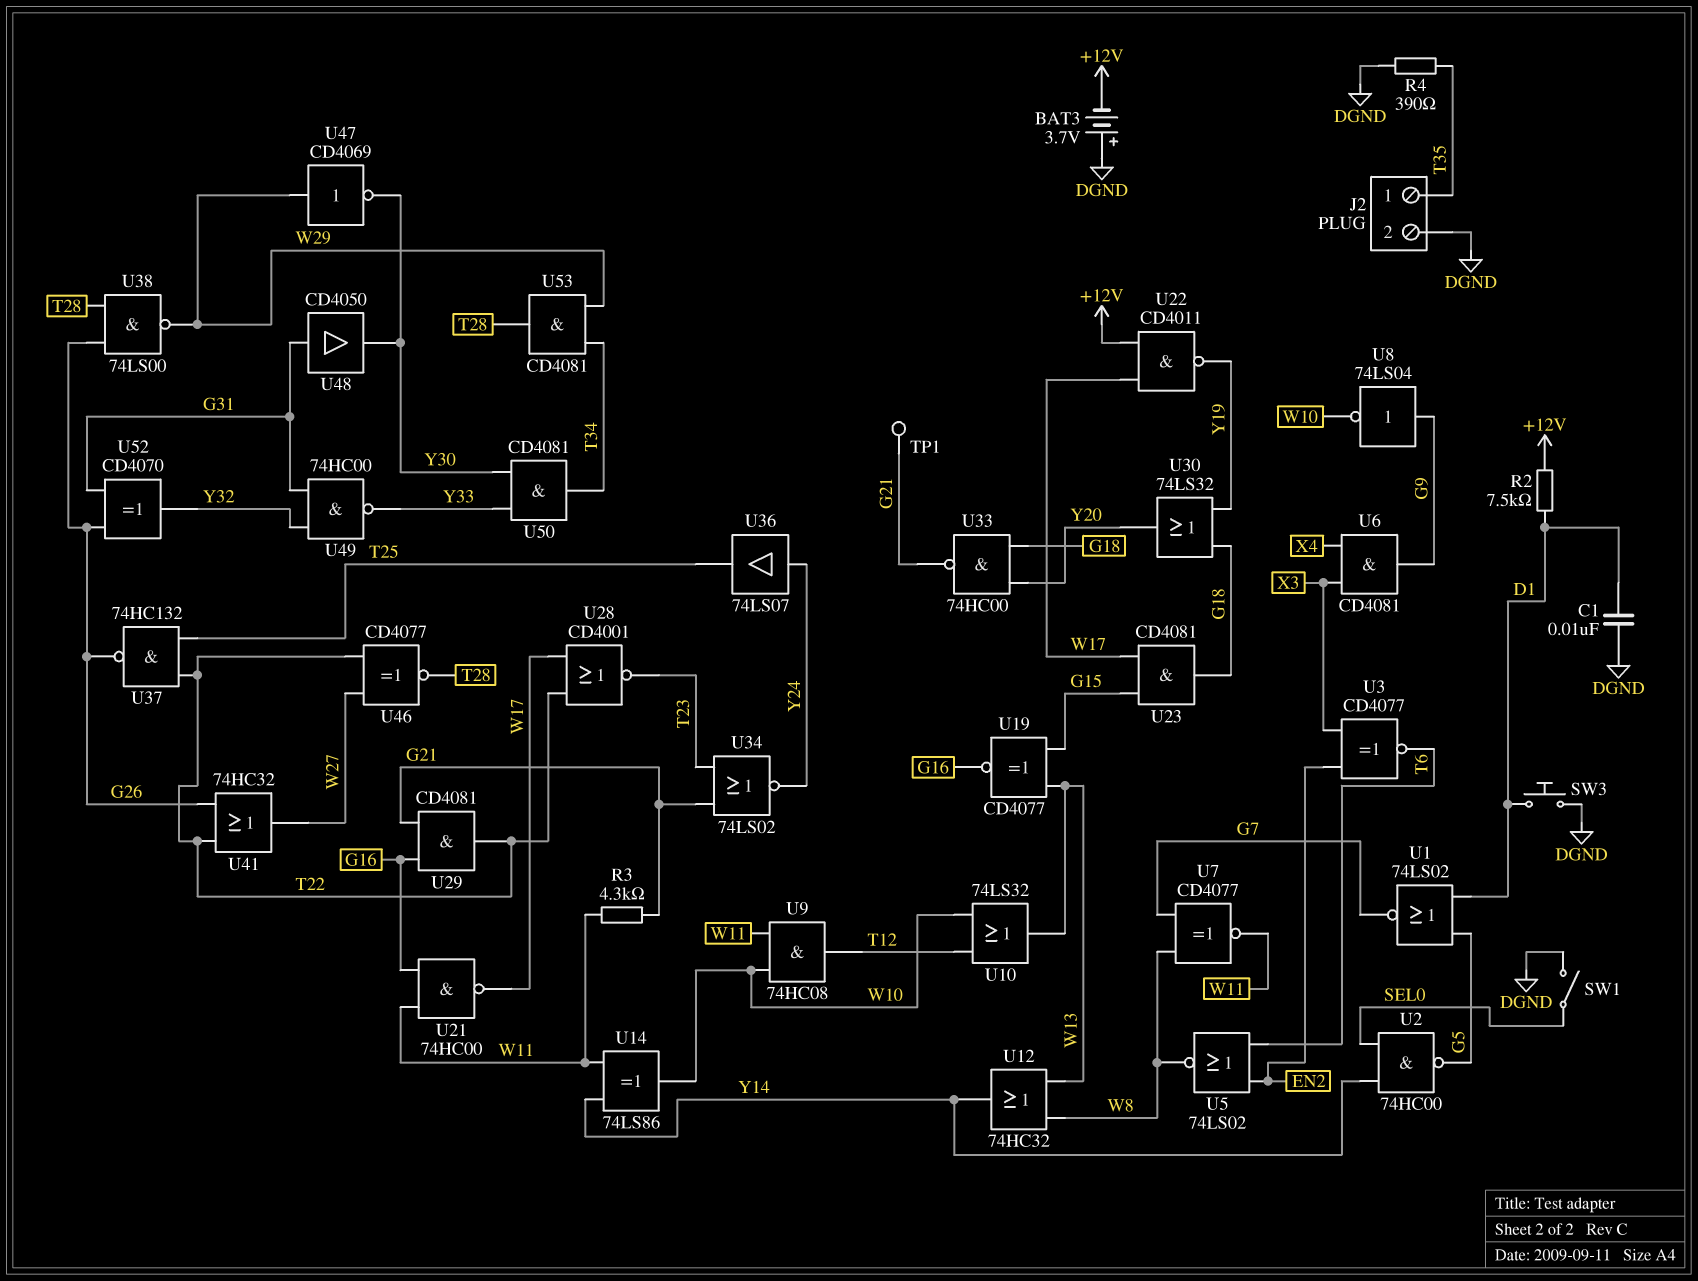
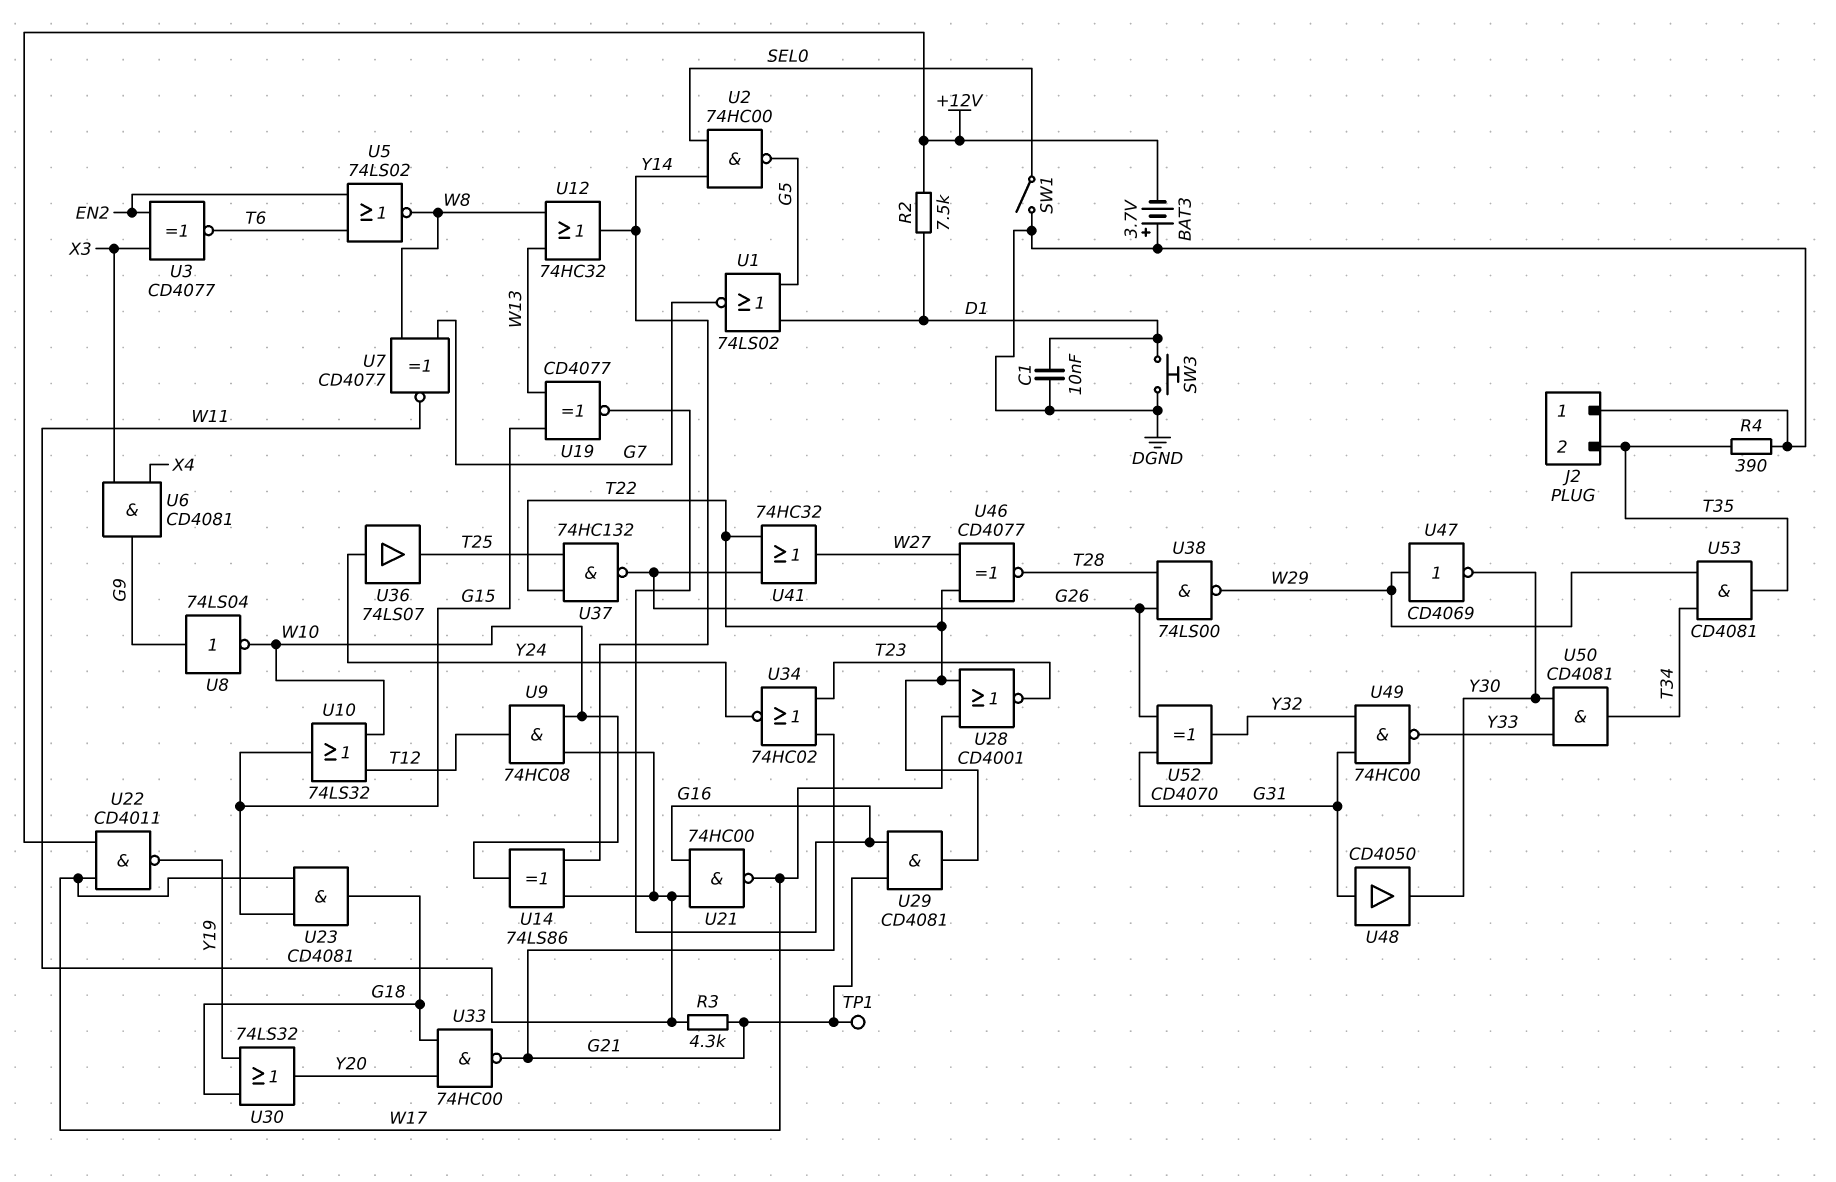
J2 pin 1: T35 -> DGND
J2 pin 2: DGND -> T35
U10: OR 74LS32 (in T12, in W10, out W13) -> OR 74LS32 (in T12, in W10, out G15)
U34: NOR 74LS02 (in G21, in T23, out Y24) -> NOR 74HC02 (in G21, in T23, out Y24)
U53: AND CD4081 (in T34, in W29, out T28) -> AND CD4081 (in T34, in W29, out T35)

